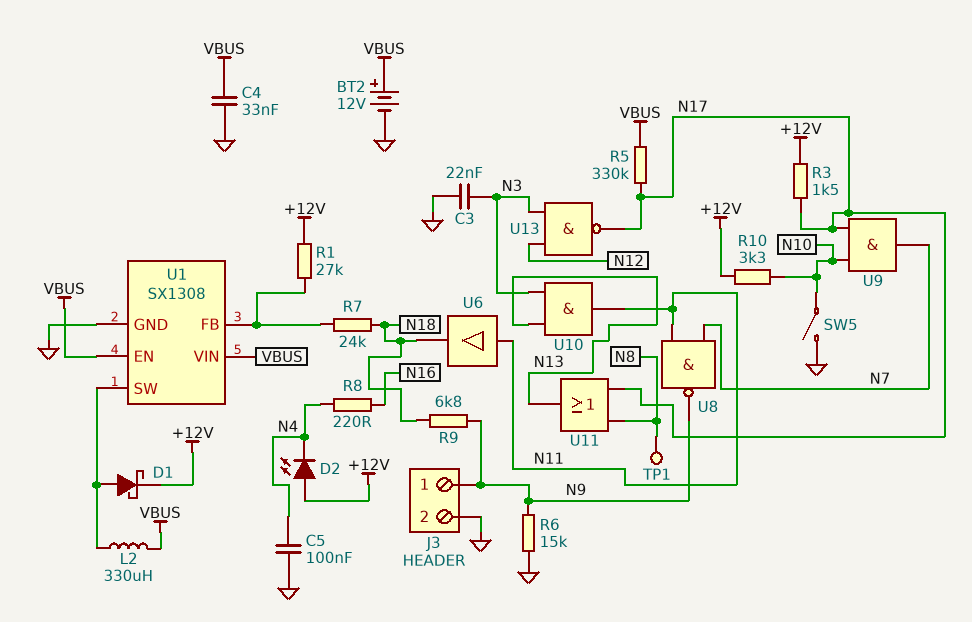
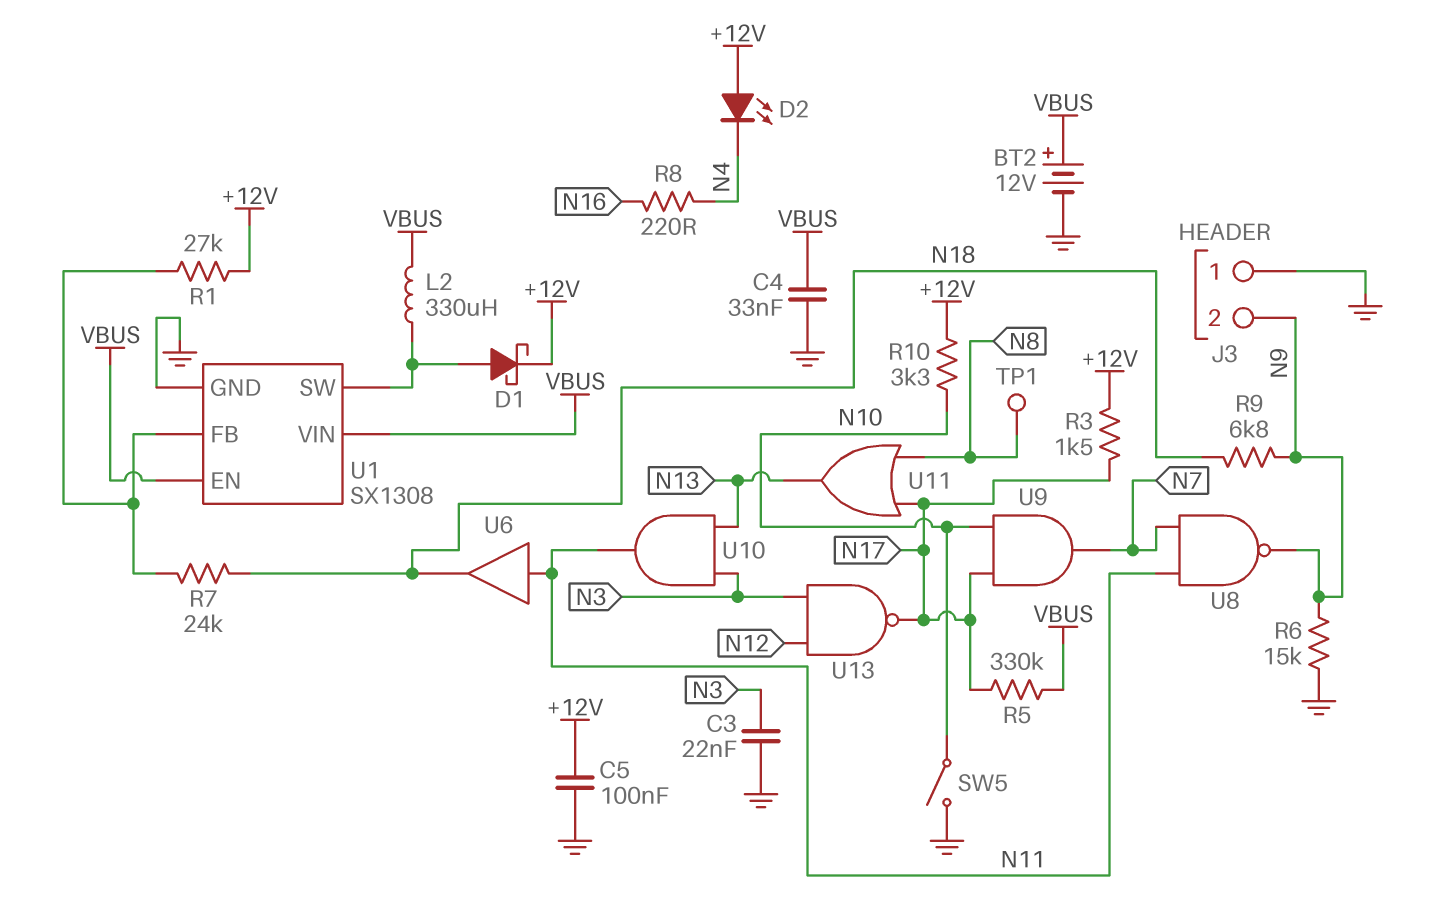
C5: 100nF (GND, N4) -> 100nF (+12V, GND)
J3 pin 1: N9 -> GND
J3 pin 2: GND -> N9

